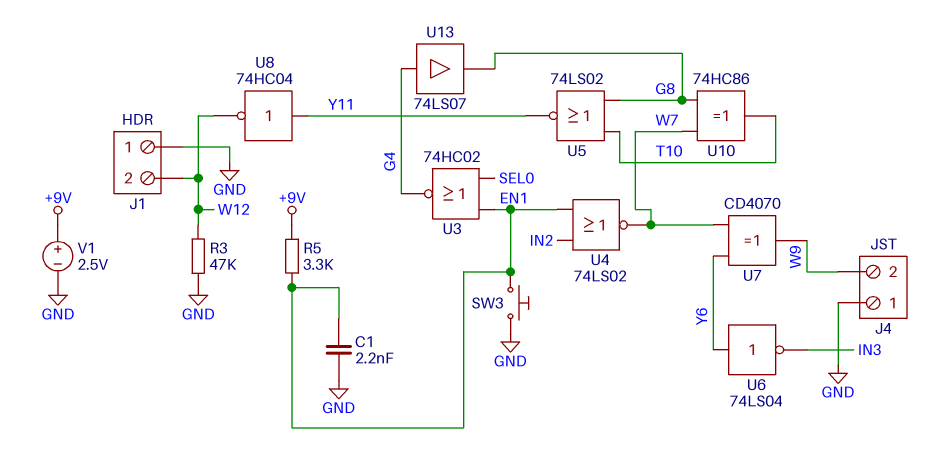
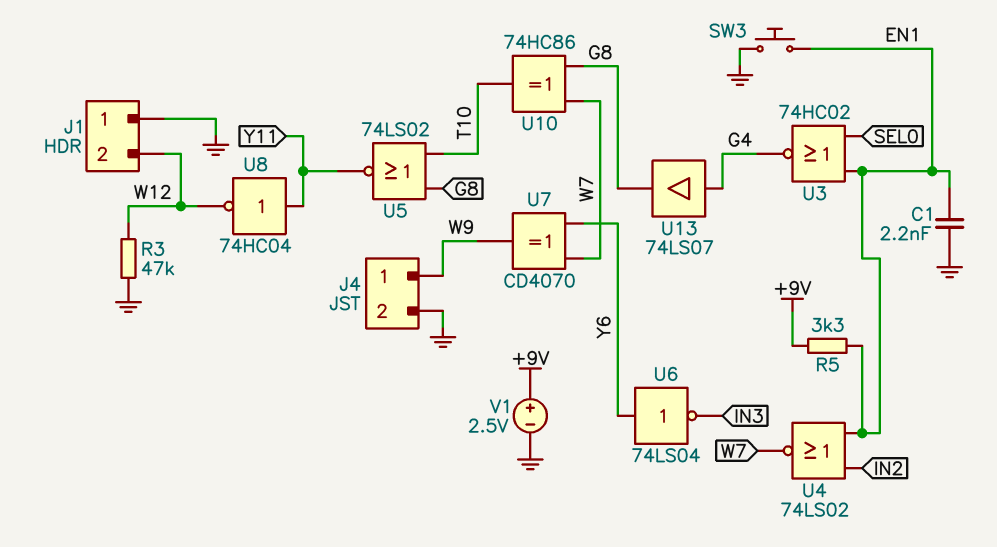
J4 pin 1: GND -> W9
J4 pin 2: W9 -> GND

